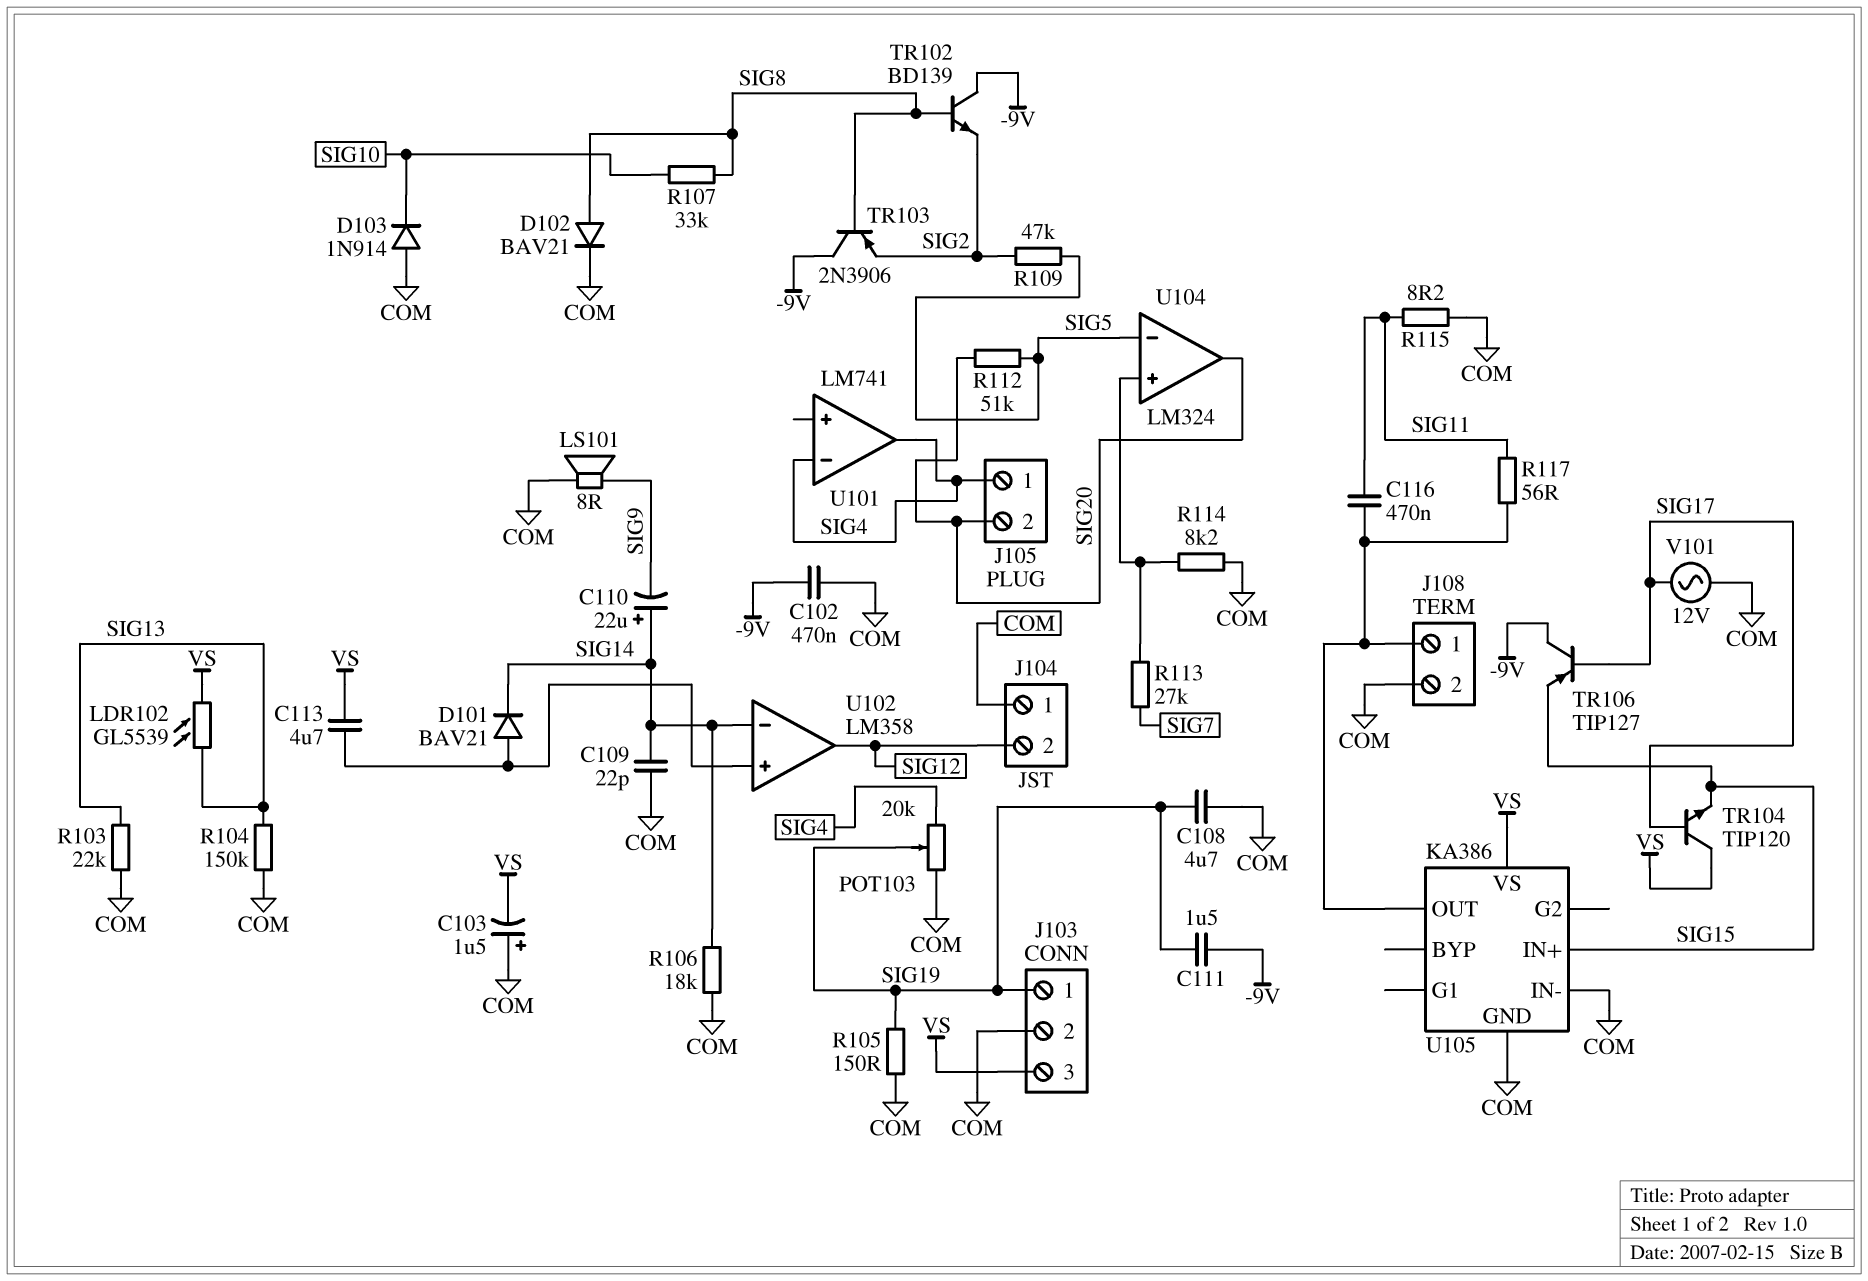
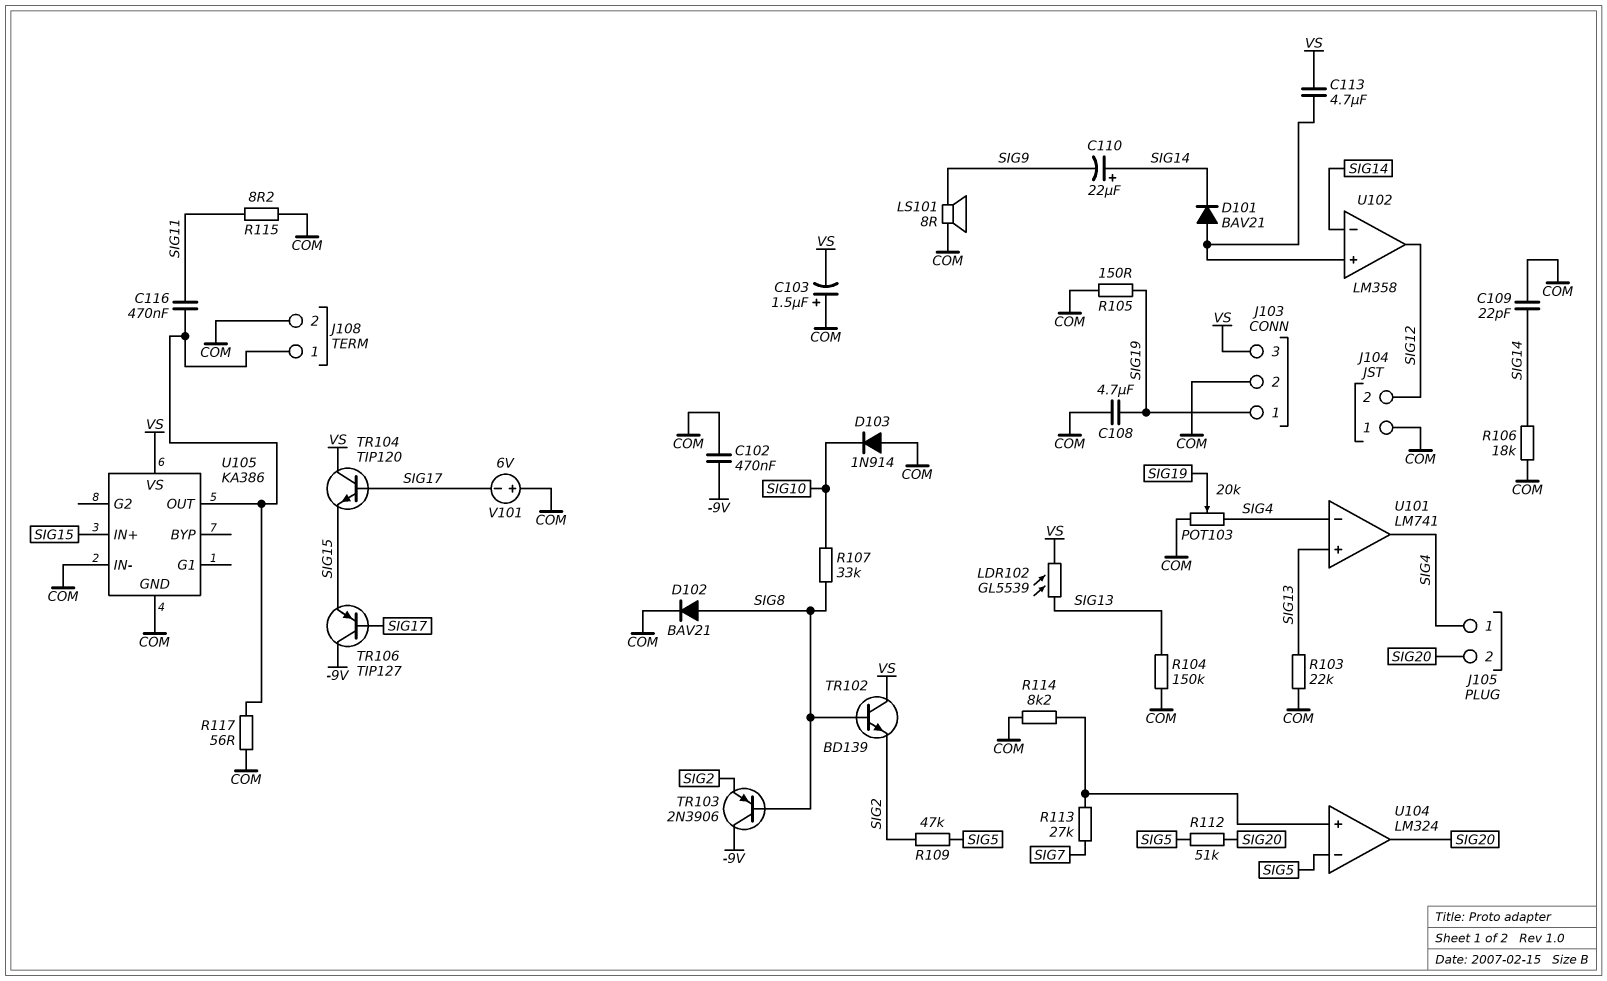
C111: 1.5uF (-9V, SIG19) -> none
R117: 56 (J108/1, SIG11) -> 56 (COM, J108/1)
TR102: NPN BD139 (B SIG8, C -9V, E SIG2) -> NPN BD139 (B SIG8, C VS, E SIG2)
U101 pin in+: none -> SIG13
V101: AC 12V (COM, SIG17) -> 6V (plus COM, minus SIG17)

